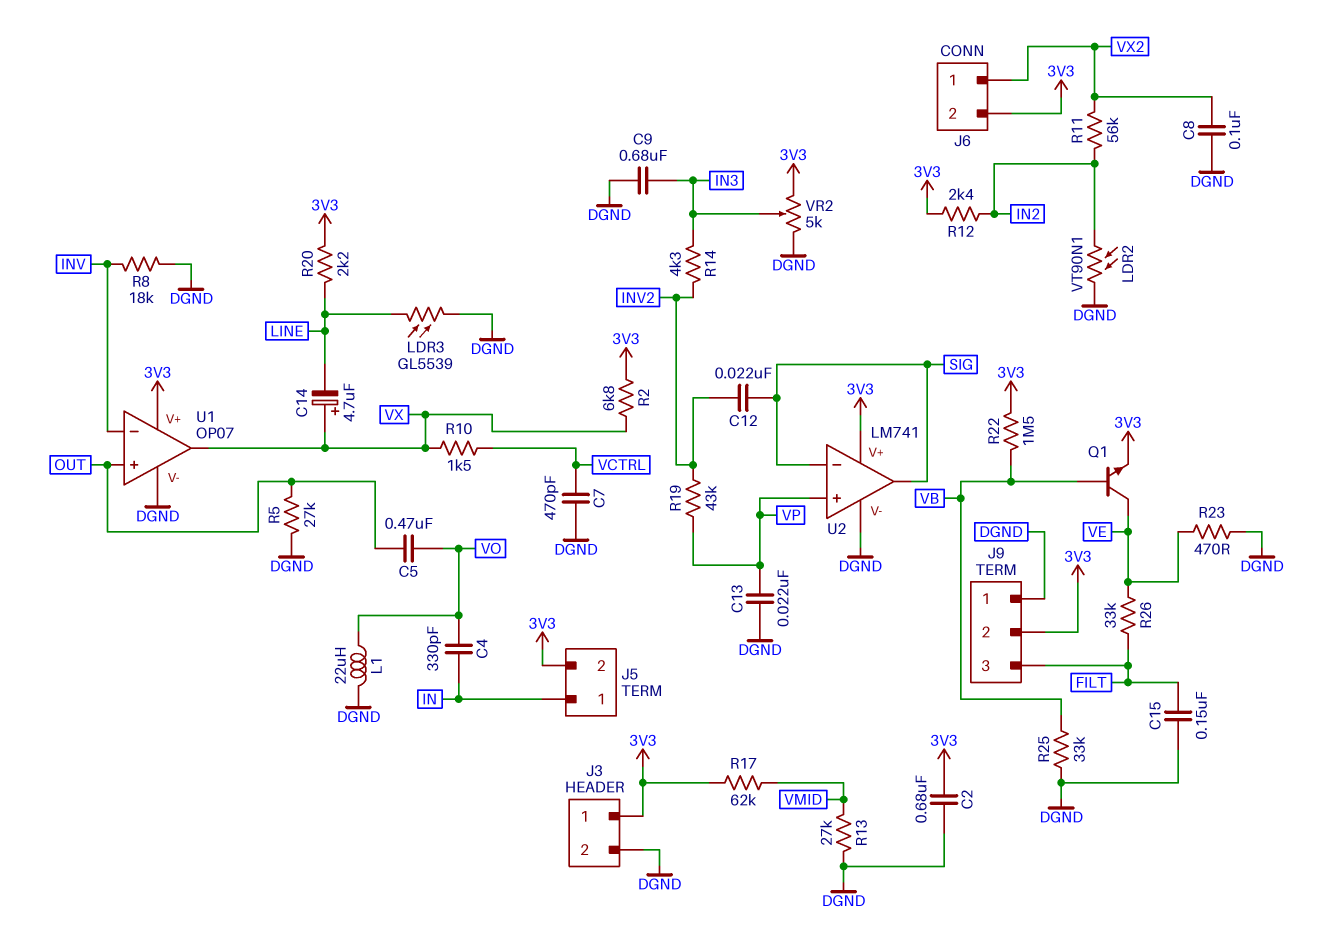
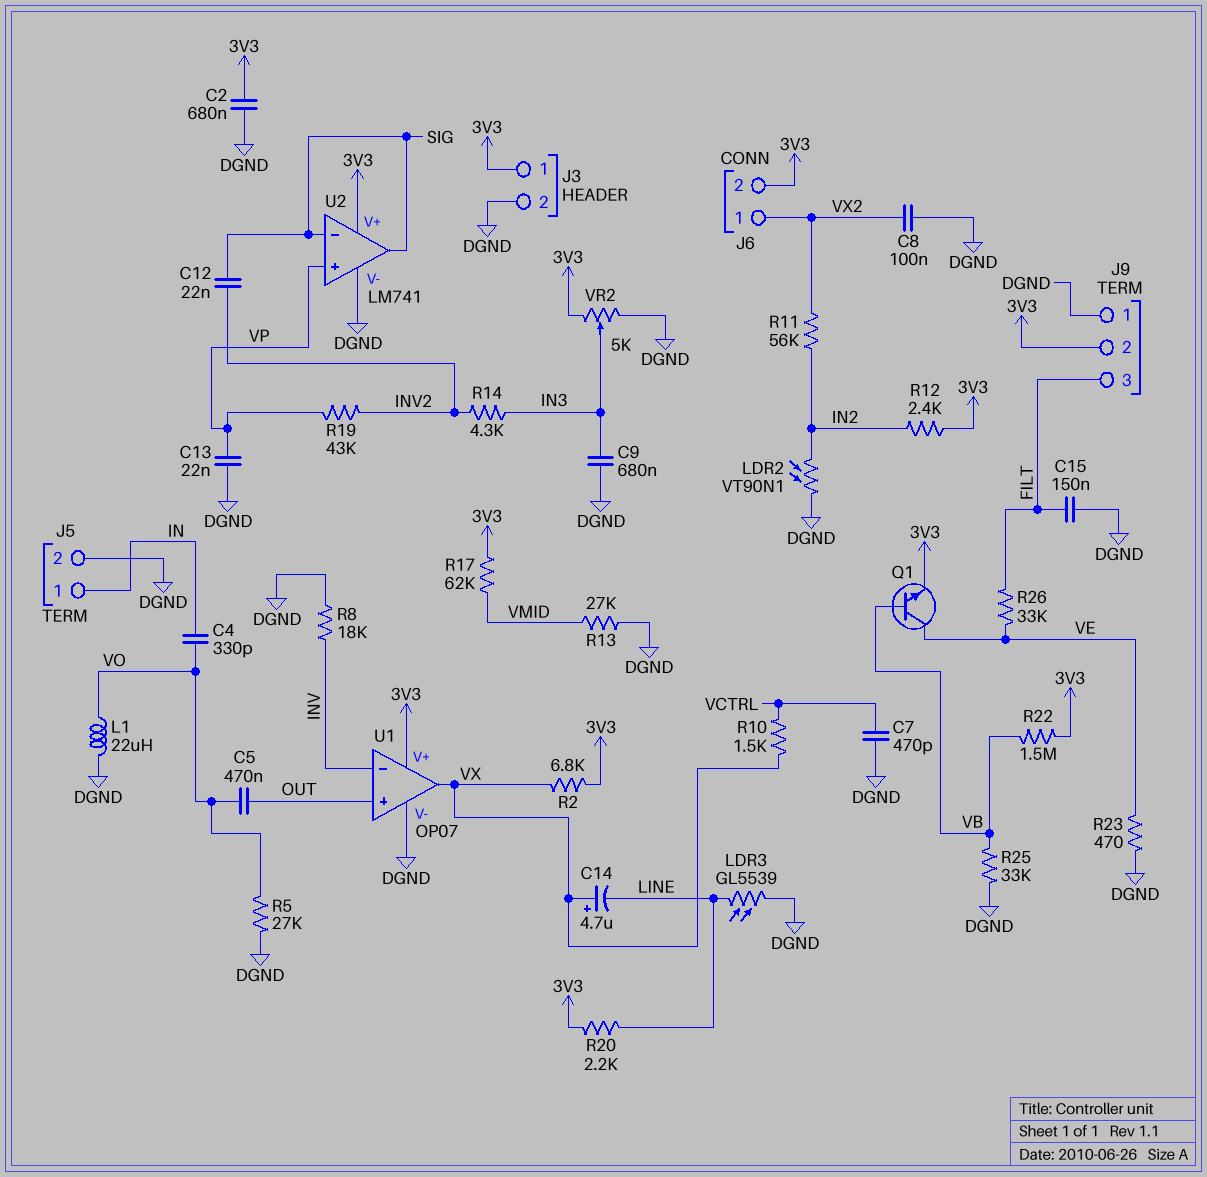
J5 pin 2: 3V3 -> DGND
R5: 27k (DGND, OUT) -> 27k (DGND, VO)

